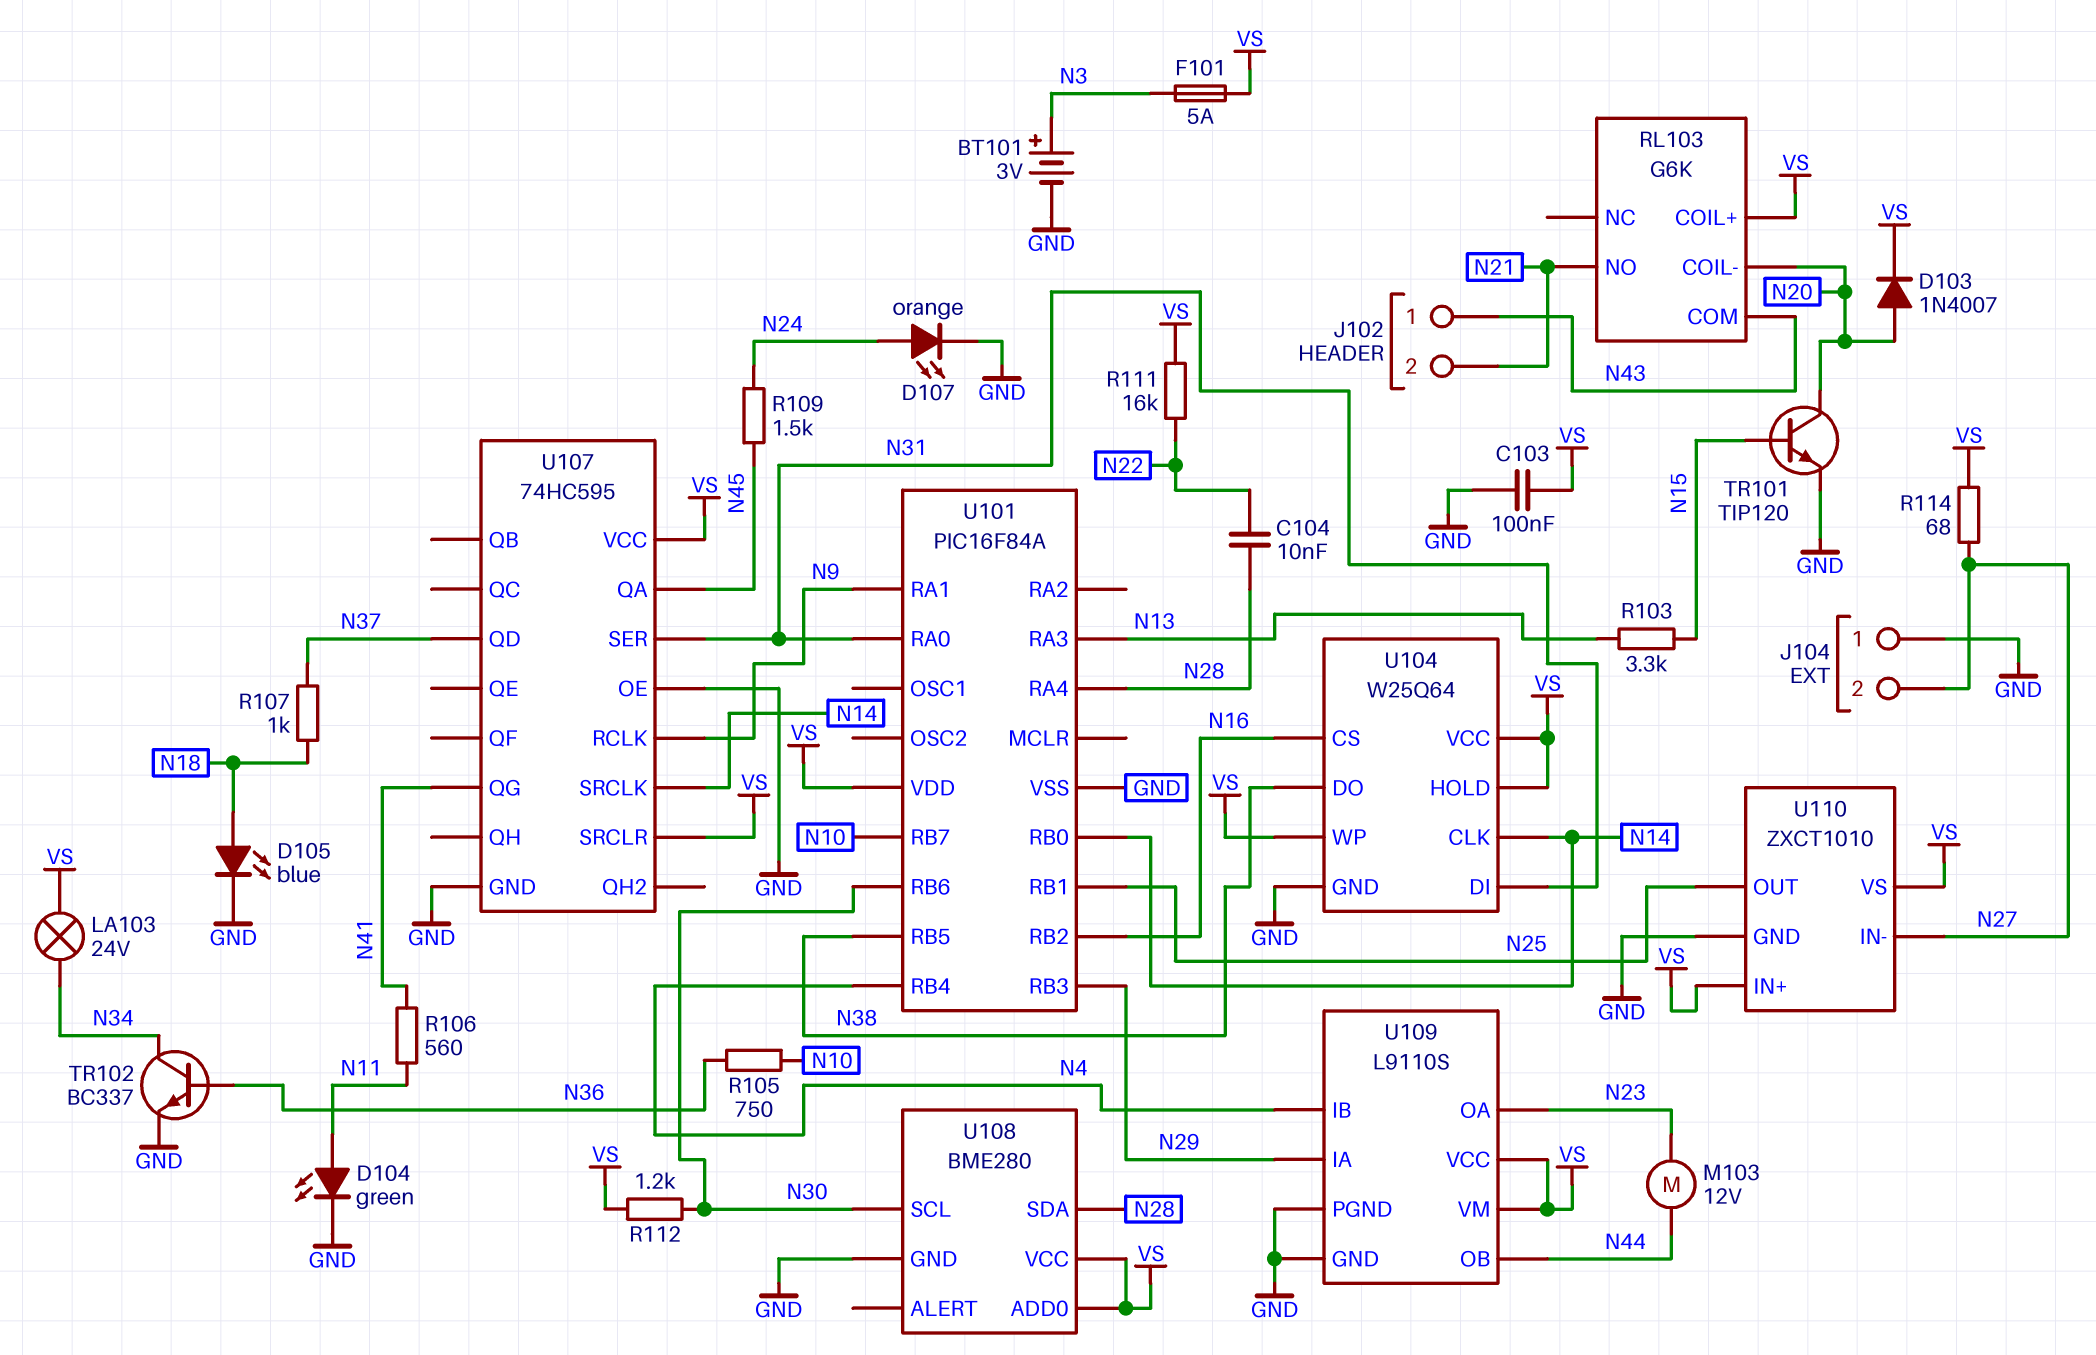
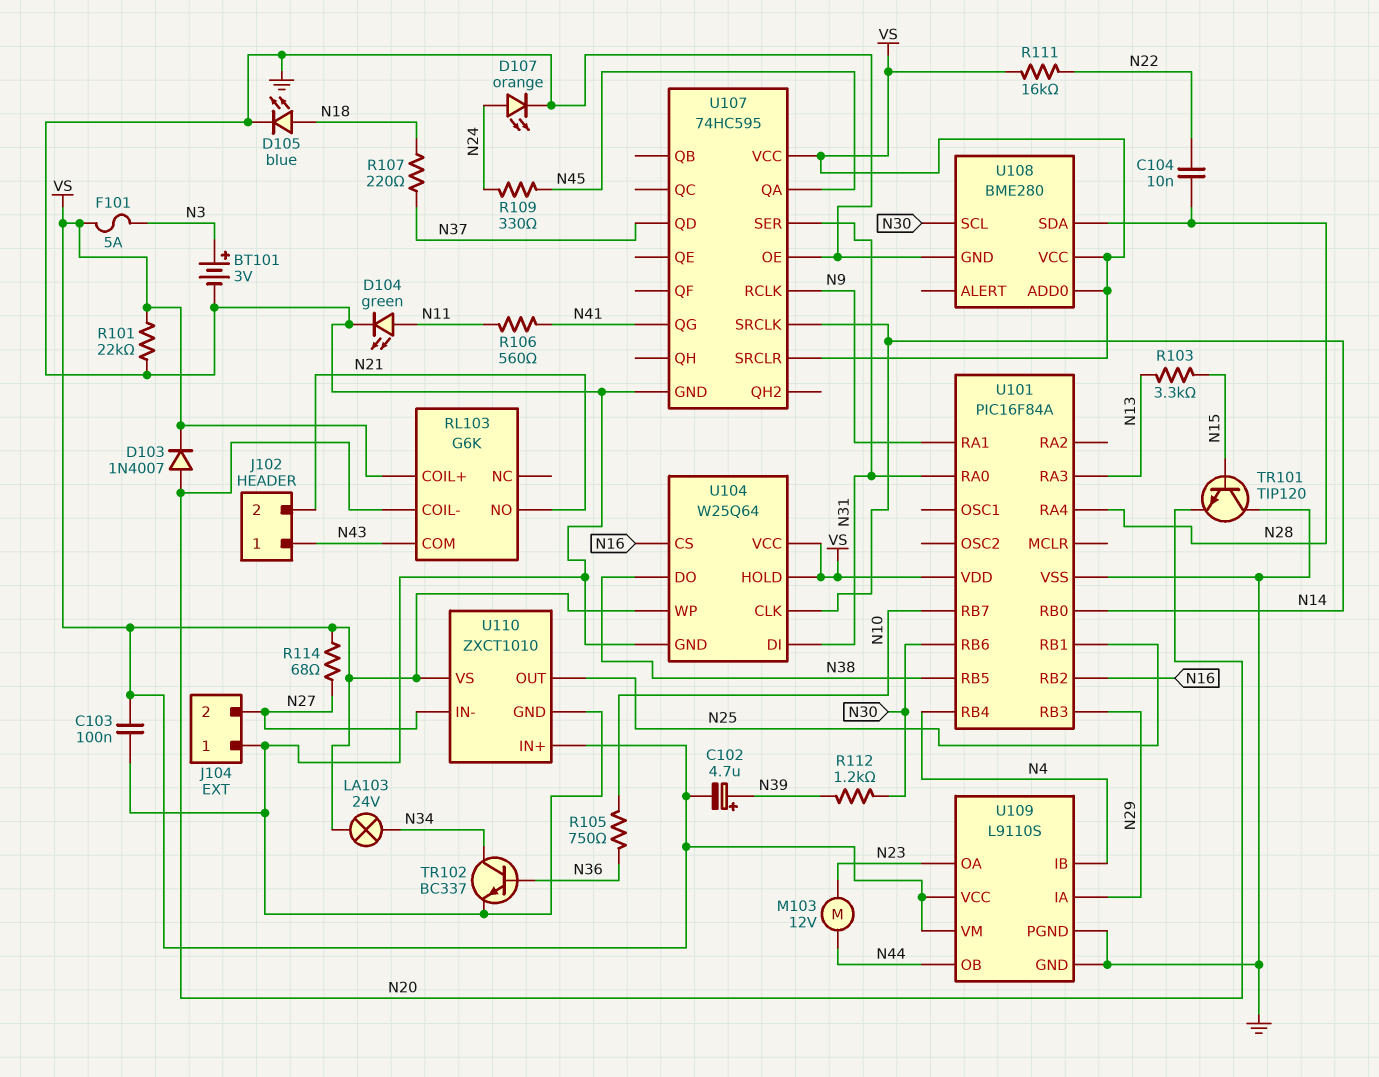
C102: none -> 4.7uF (plus N39, minus VS)
R101: none -> 22k (GND, VS)
R107: 1k (N18, N37) -> 220 (N18, N37)
R109: 1.5k (N24, N45) -> 330 (N24, N45)
R112: 1.2k (N30, VS) -> 1.2k (N30, N39)
TR101: NPN TIP120 (B N15, C N20, E GND) -> NPN TIP120 (B N15, C GND, E N20)

